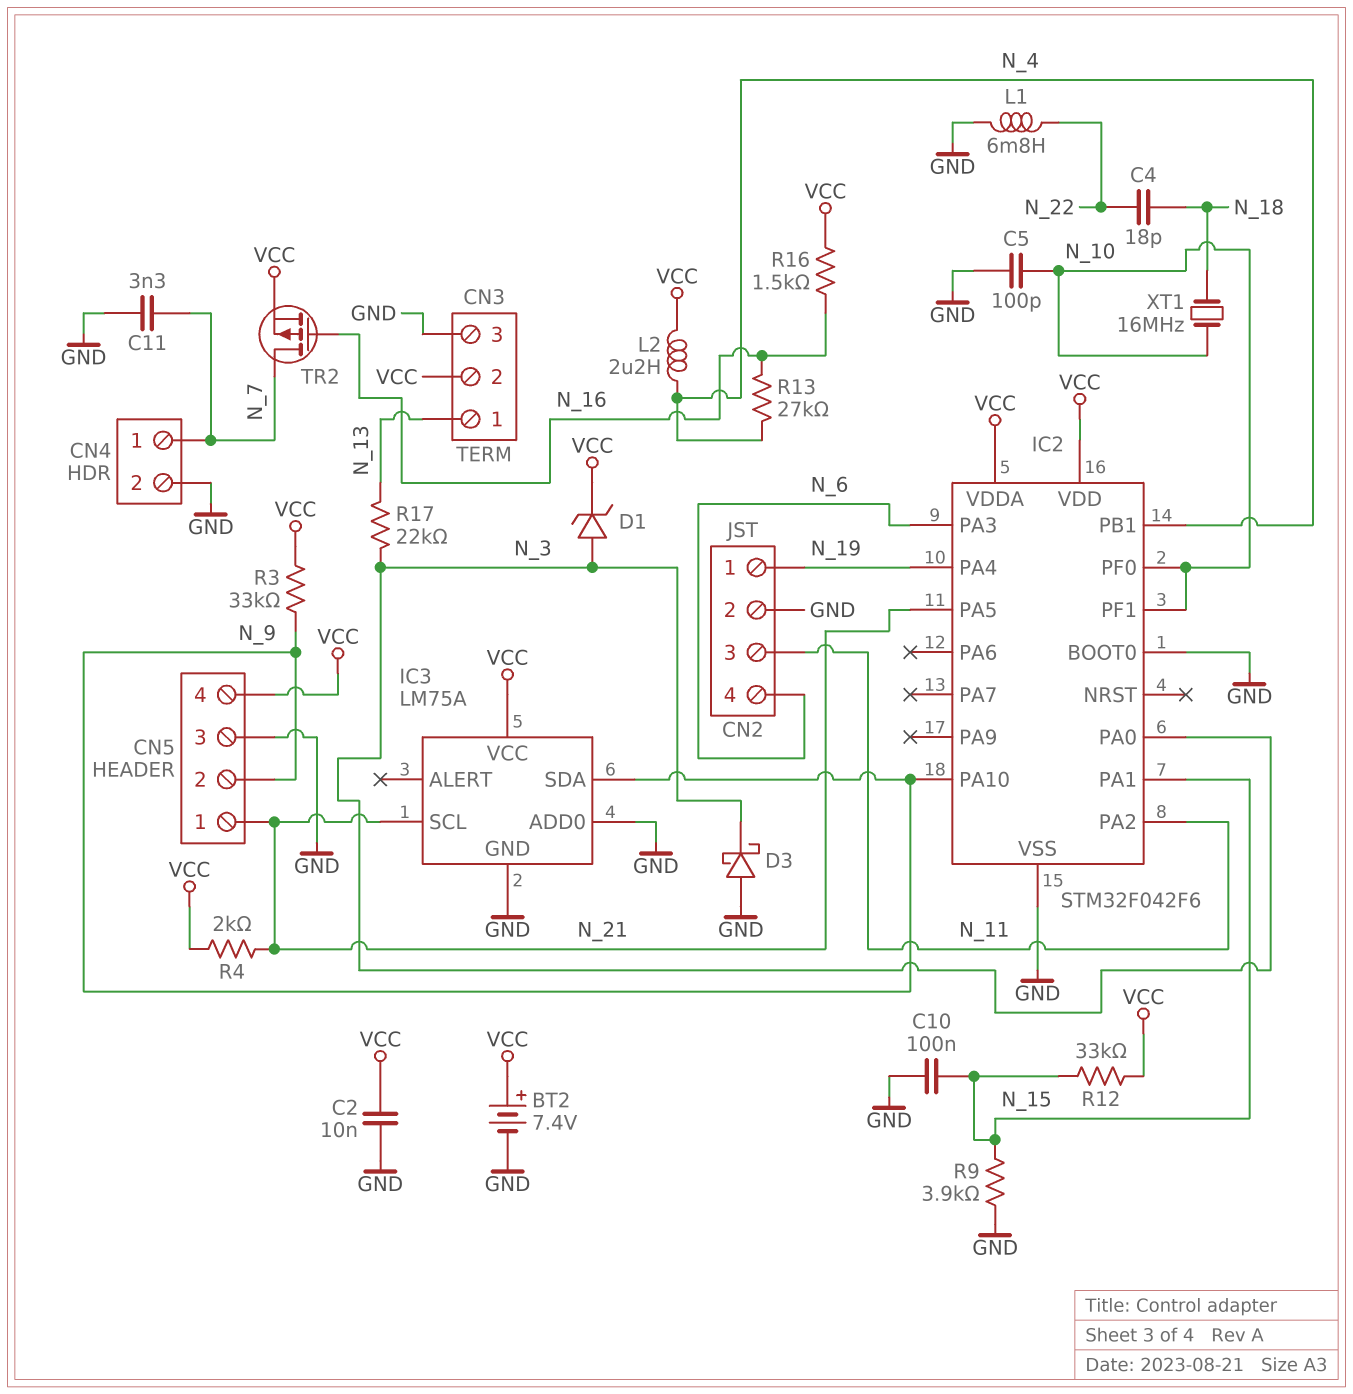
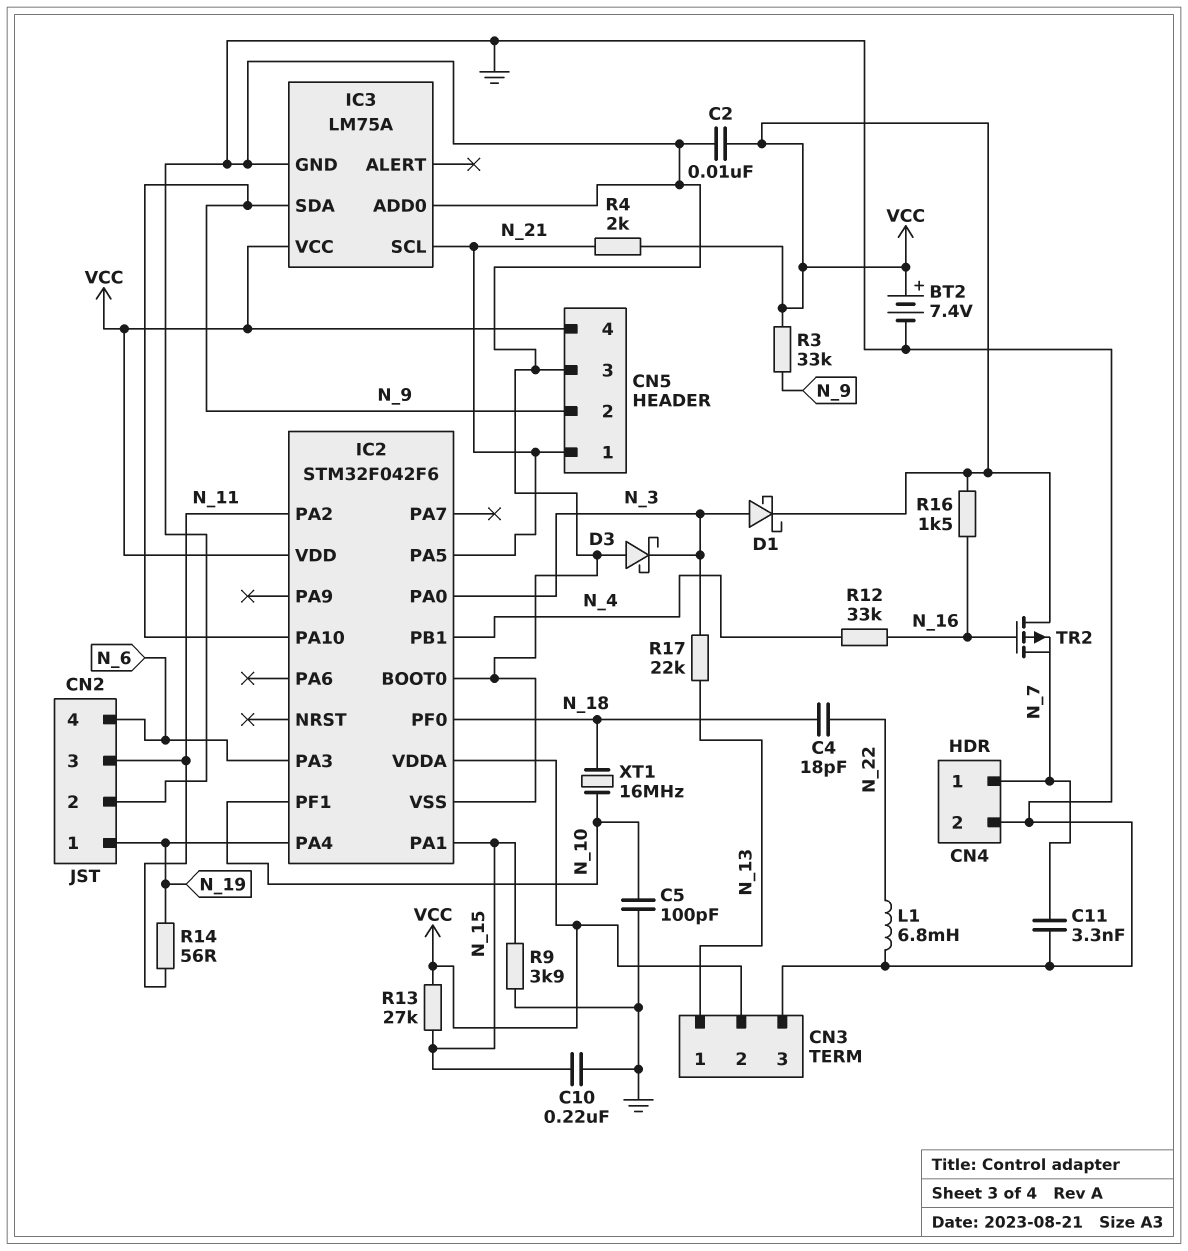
C10: 100nF (GND, N_15) -> 220nF (GND, N_15)
D1: zener (A N_3, K VCC) -> schottky (A N_3, K VCC)
IC2 pin PF0: N_10 -> N_18
L2: 2.2uH (N_4, VCC) -> none
R12: 33k (N_15, VCC) -> 33k (N_4, N_16)
R13: 27k (N_4, N_16) -> 27k (N_15, VCC)
R14: none -> 56 (N_11, N_19)
TR2: PMOS (G N_16, D N_7, S VCC) -> PMOS (G N_16, D VCC, S N_7)

